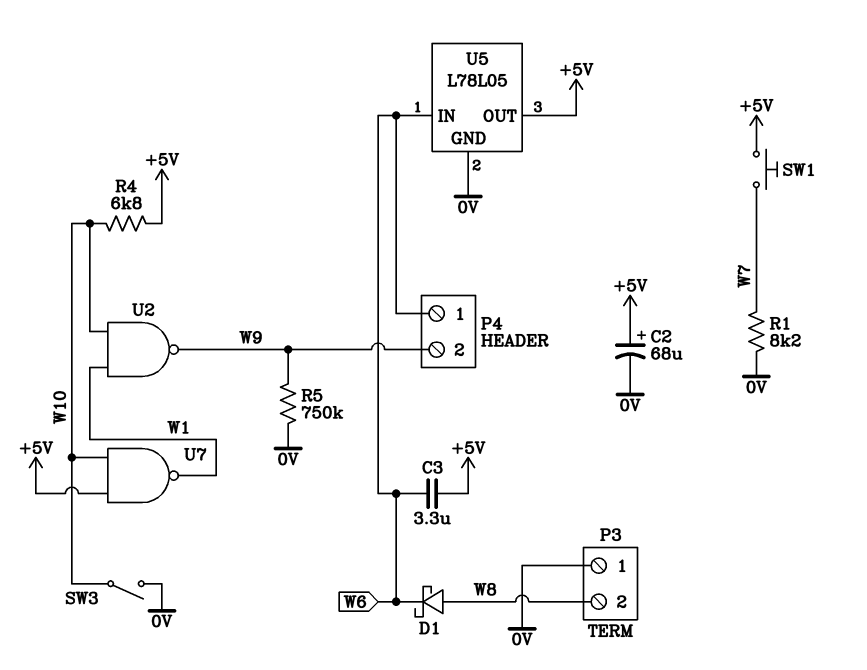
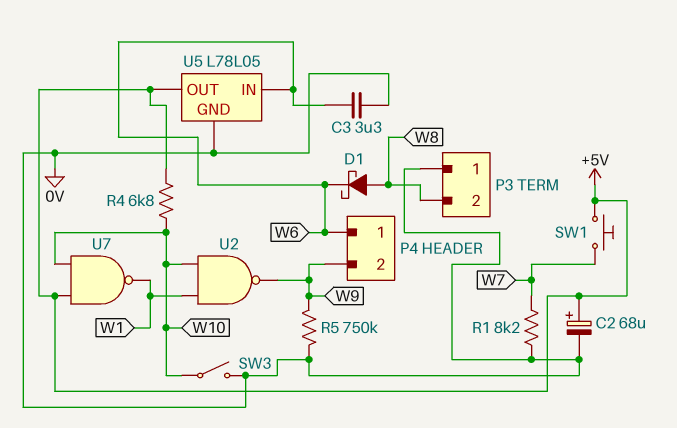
C3: 3.3uF (+5V, W6) -> 3.3uF (0V, W6)

